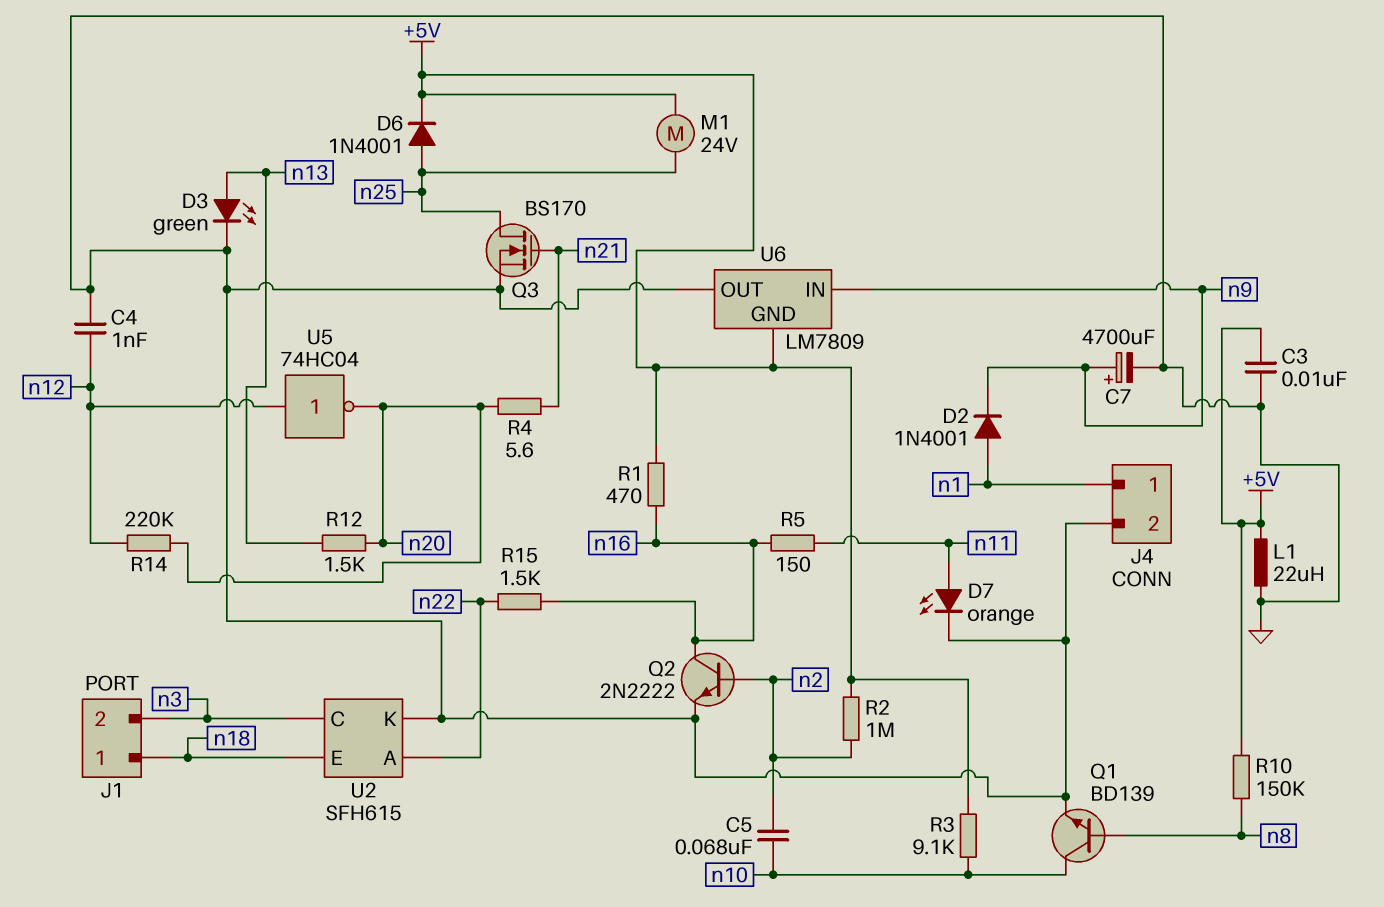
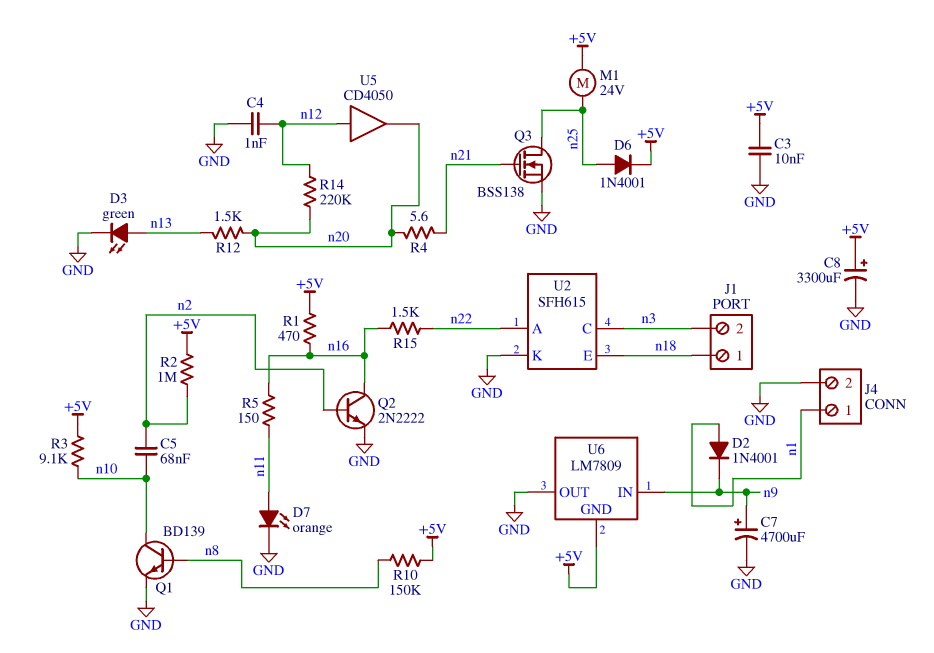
C8: none -> 3300uF (plus +5V, minus GND)
L1: 22uH (+5V, GND) -> none
Q3: NMOS BS170 (G n21, D n25, S GND) -> NMOS BSS138 (G n21, D n25, S GND)
U5: NOT 74HC04 (in n12, out n20) -> buffer CD4050 (in n12, out n20)

